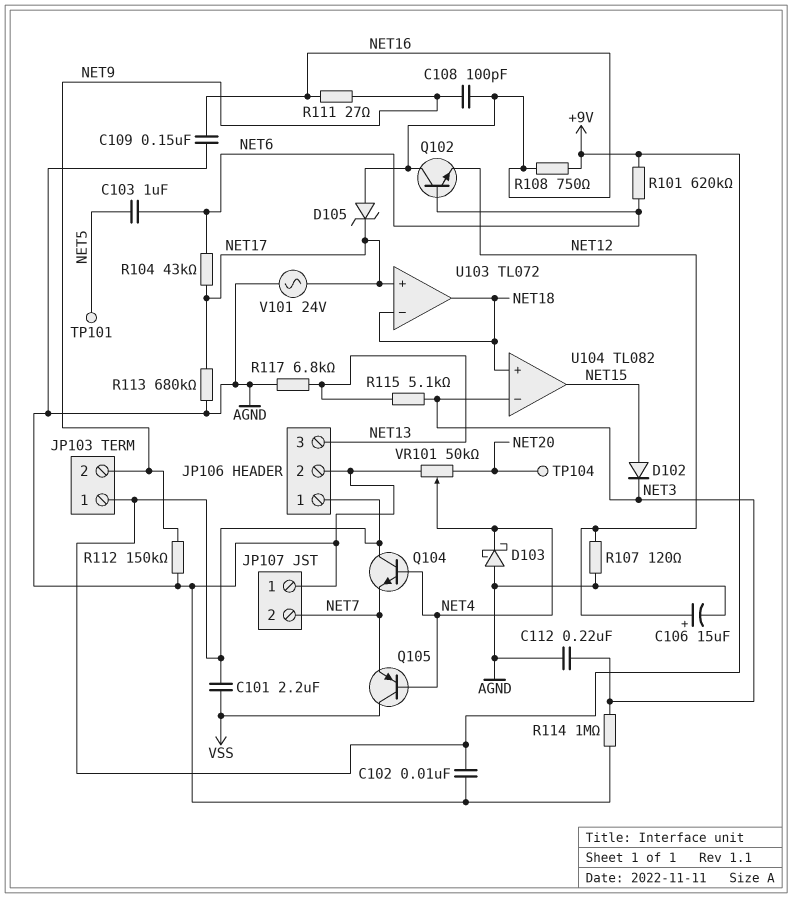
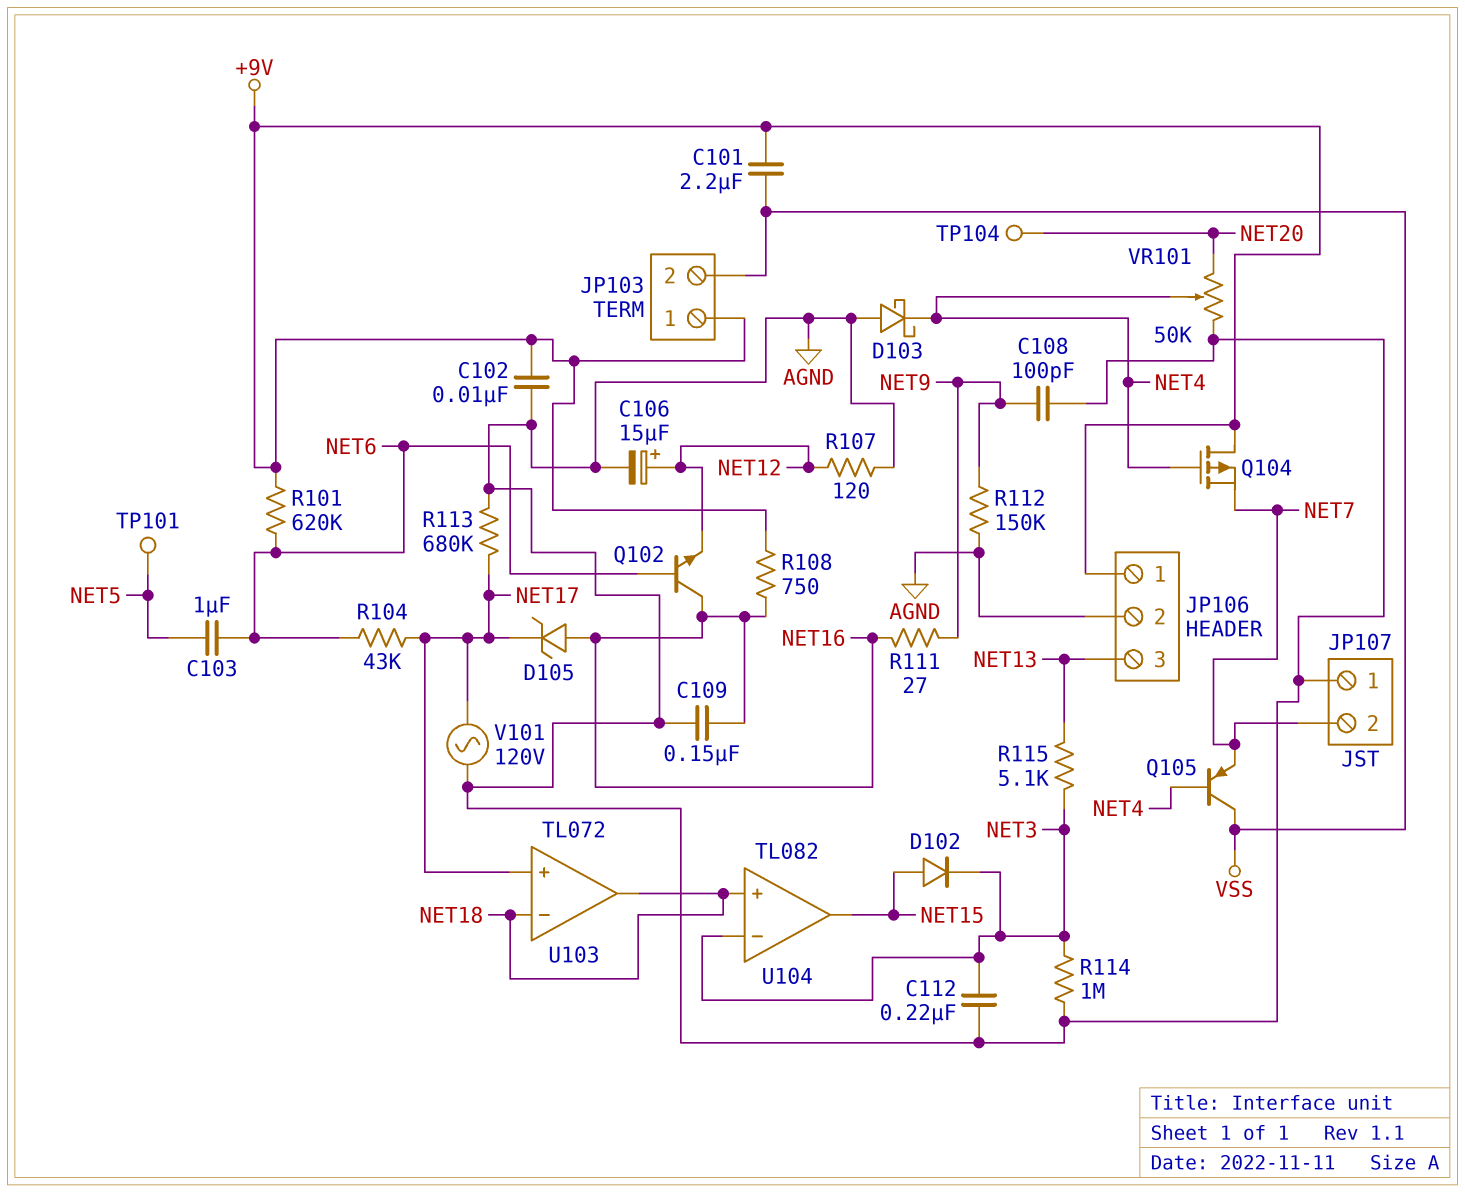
C108: 100pF (NET9, NET16) -> 100pF (AGND, NET9)
JP103 pin 2: NET9 -> VSS
Q104: NPN (B NET4, C +9V, E NET7) -> PMOS (G NET4, D +9V, S NET7)
R117: 6.8k (AGND, NET13) -> none
V101: AC 24V (AGND, NET17) -> AC 120V (AGND, NET17)

